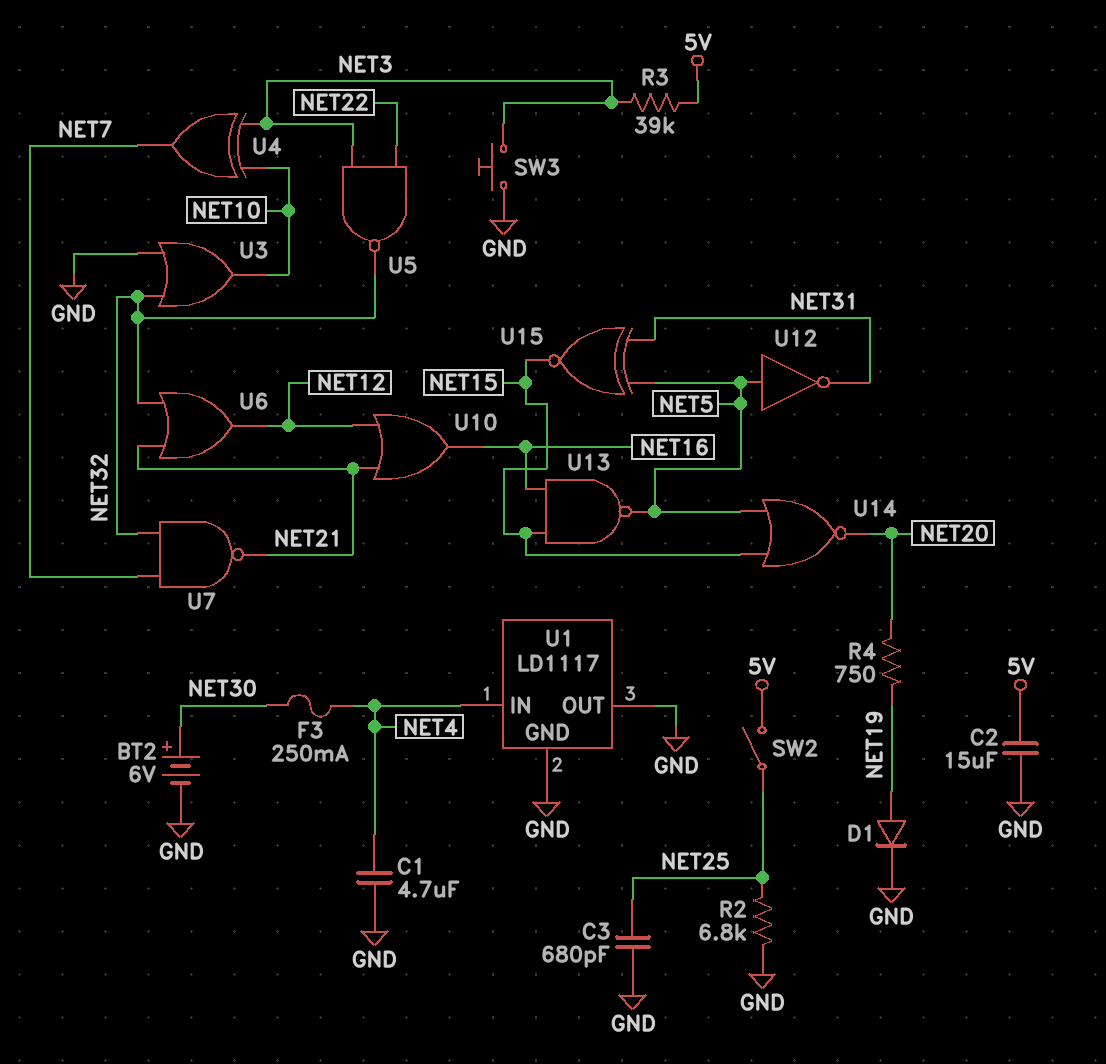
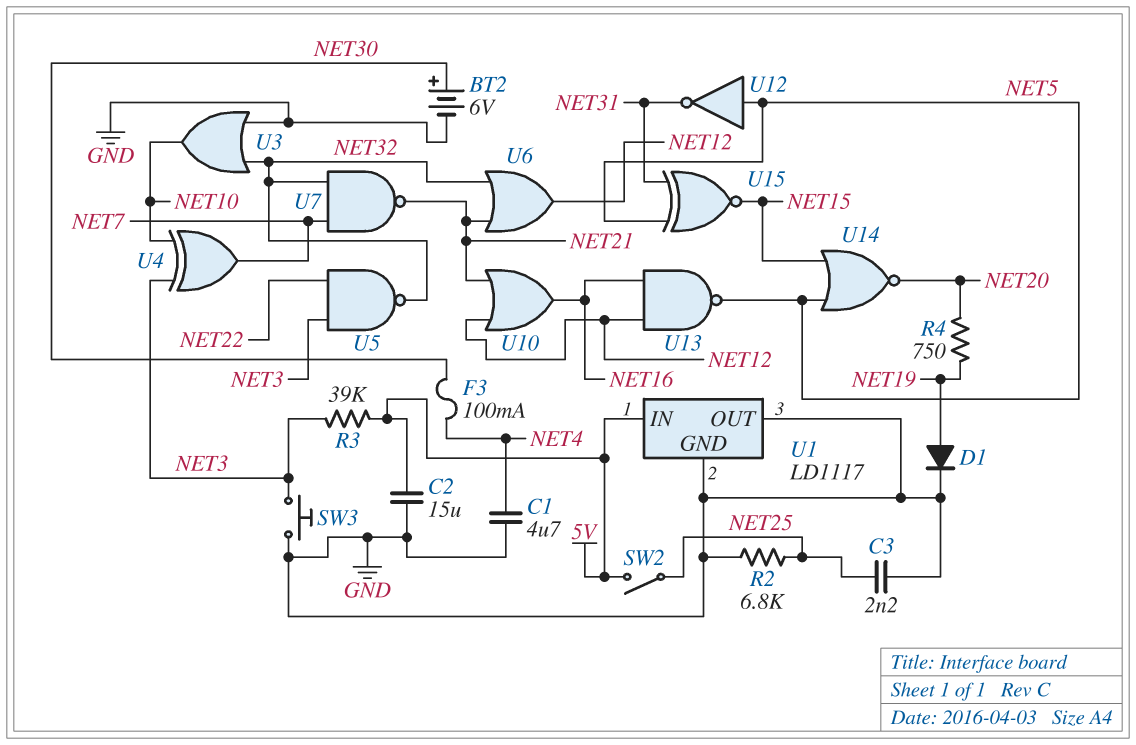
C3: 680pF (GND, NET25) -> 2.2nF (GND, NET25)
F3: 250mA (NET4, NET30) -> 100mA (NET4, NET30)
U1 pin IN: NET4 -> 5V
U13: NAND (in NET15, in NET16, out NET5) -> NAND (in NET12, in NET16, out NET5)

